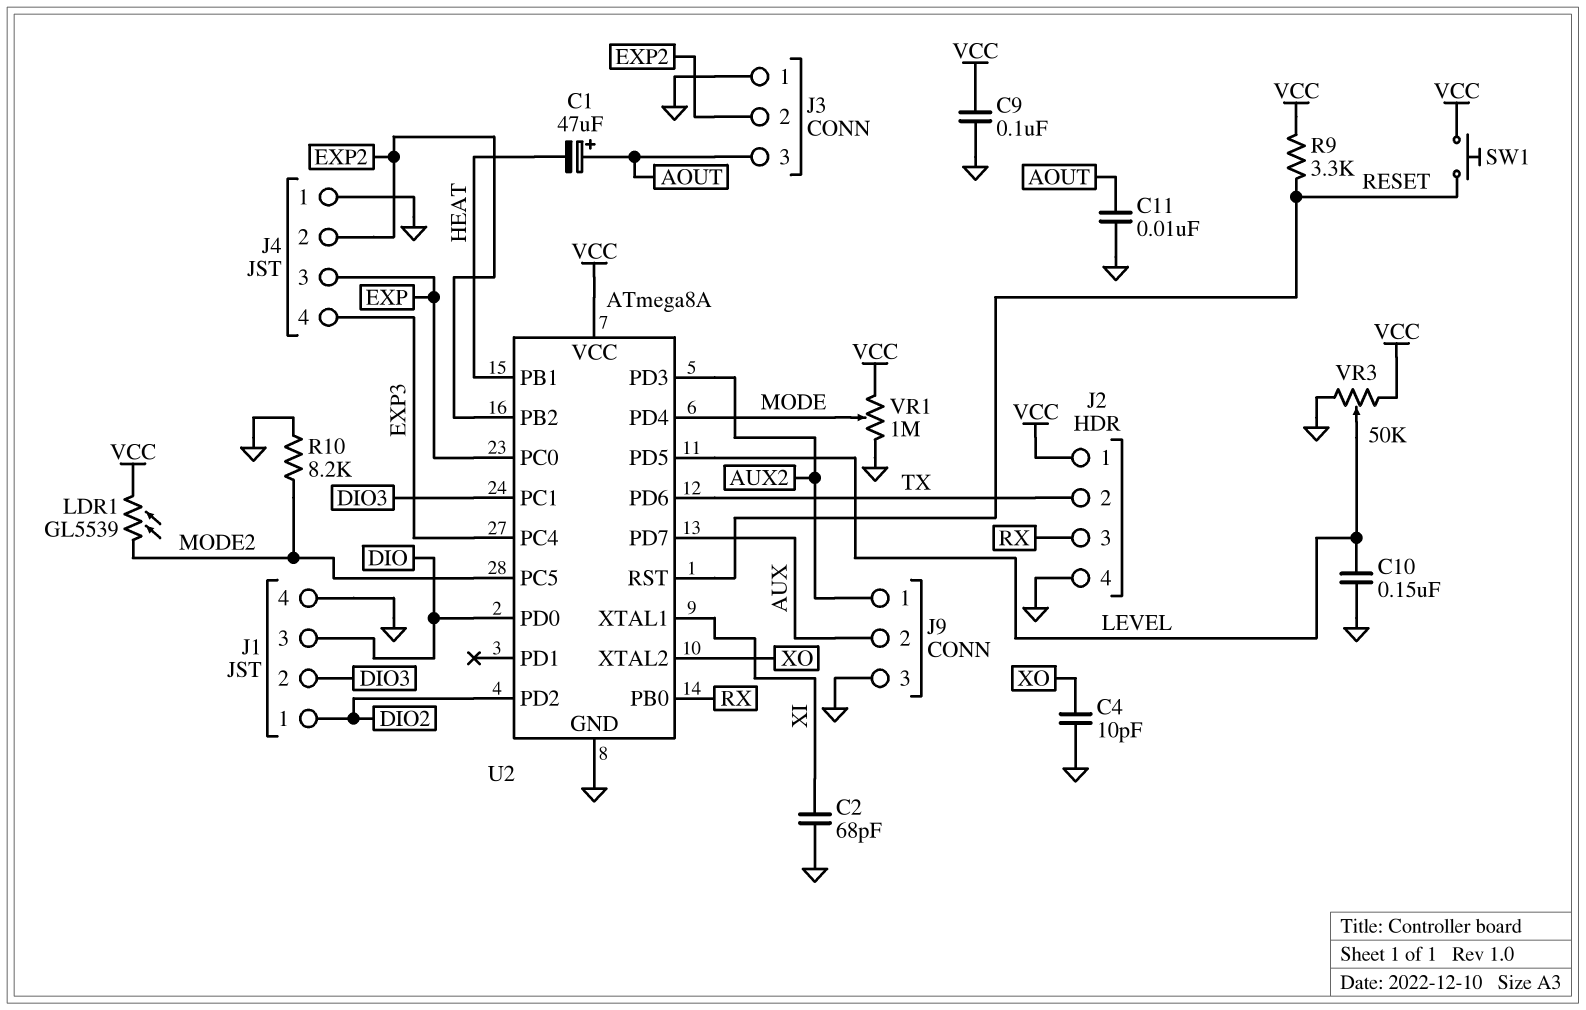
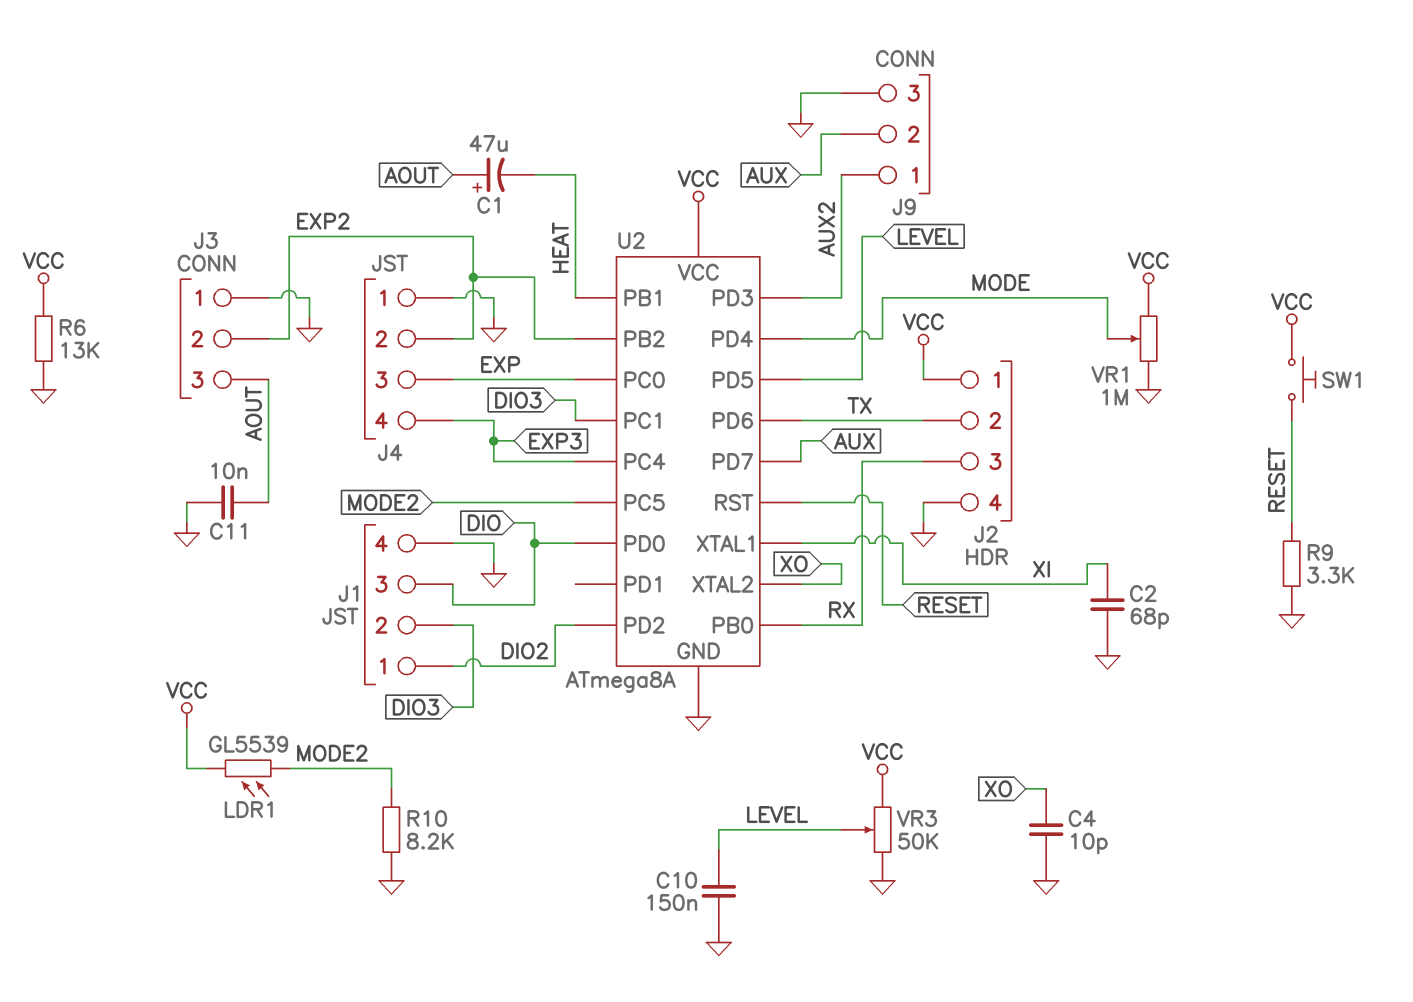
C9: 100nF (GND, VCC) -> none
R6: none -> 13k (GND, VCC)
R9: 3.3k (RESET, VCC) -> 3.3k (GND, RESET)

